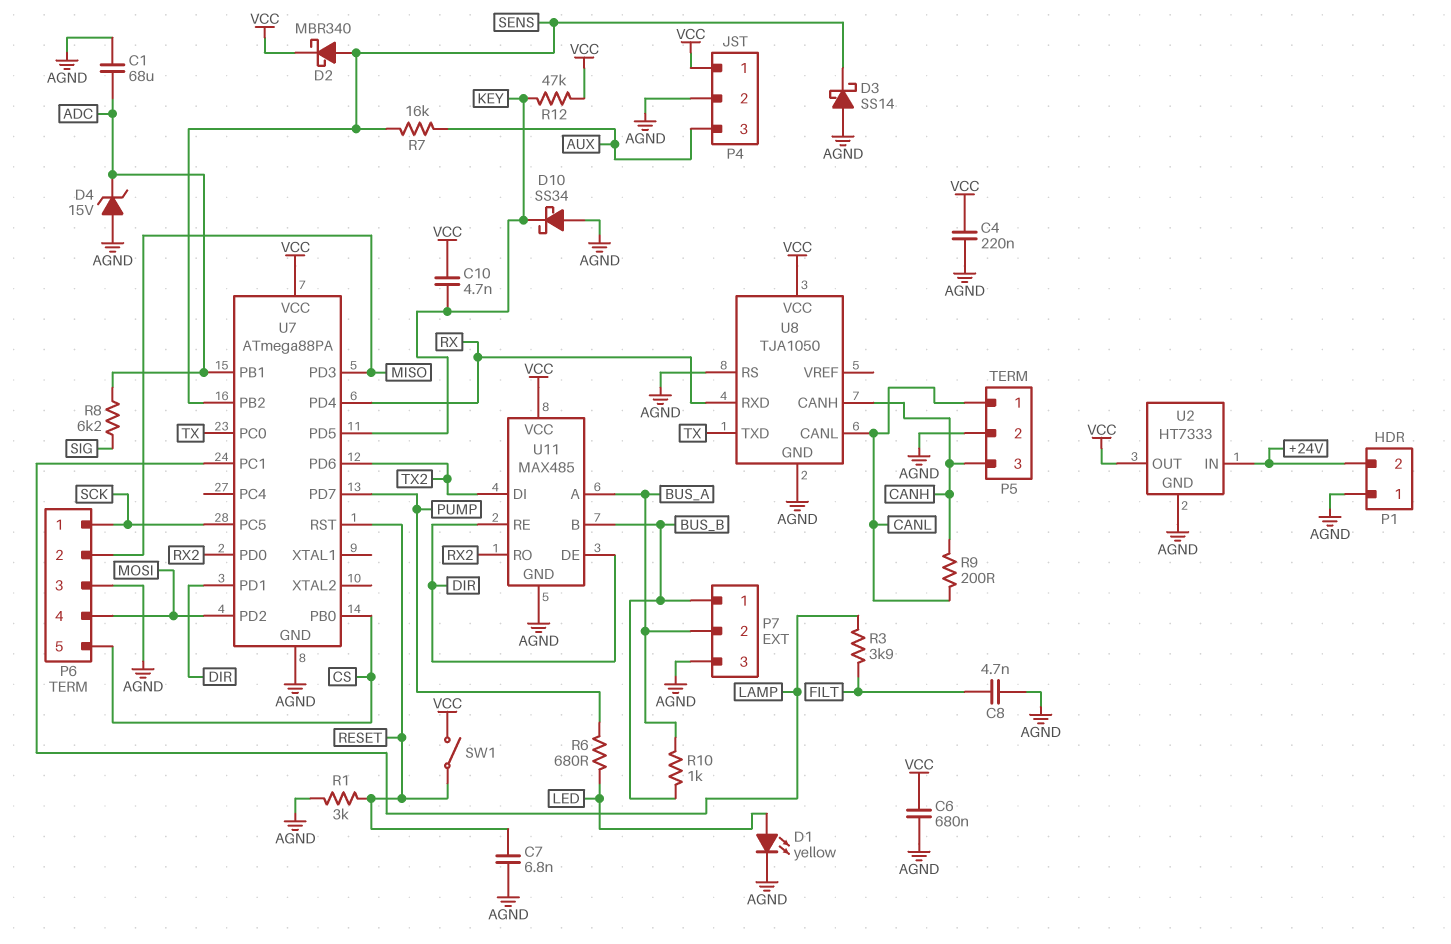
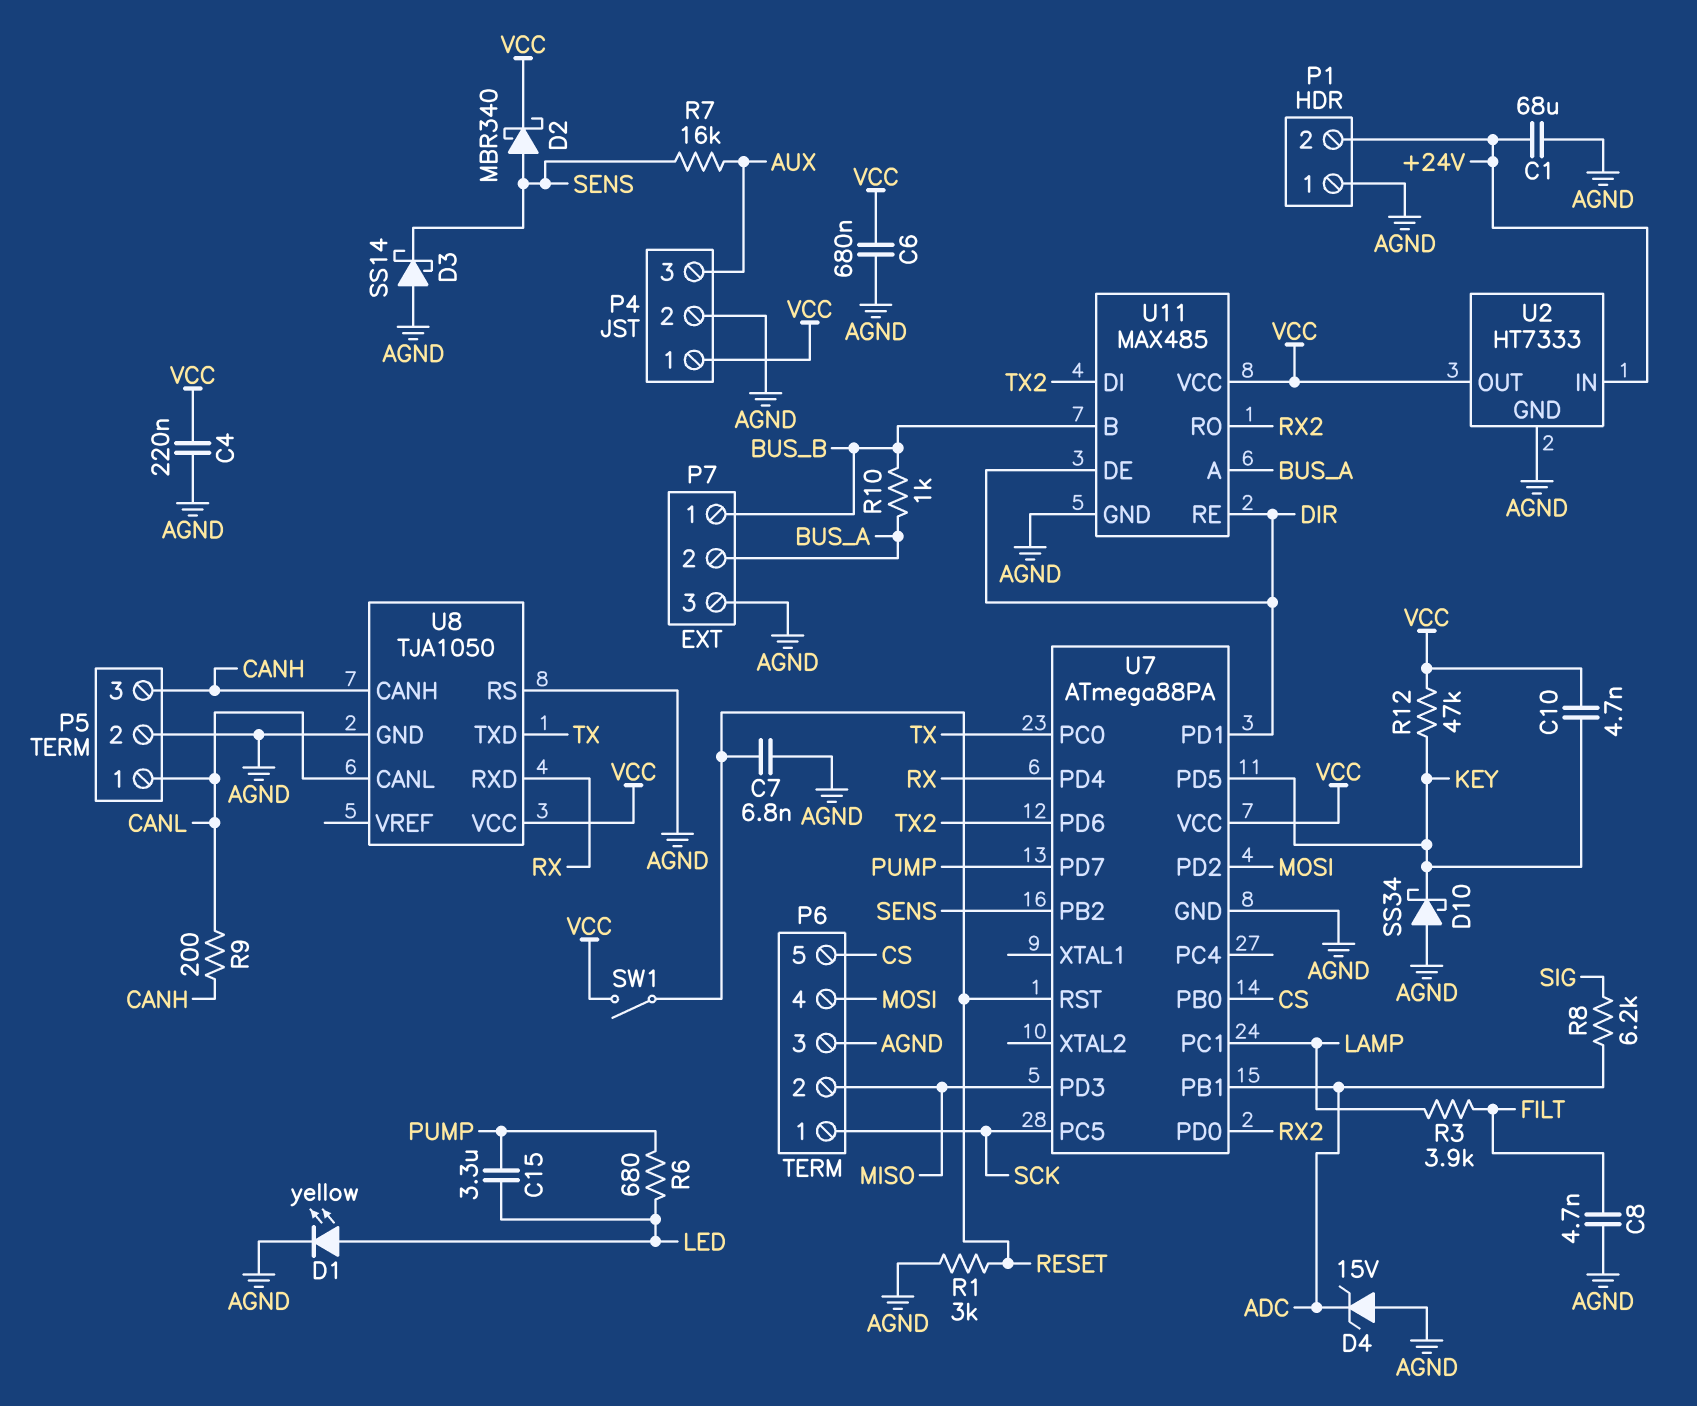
C1: 68uF (ADC, AGND) -> 68uF (+24V, AGND)
C15: none -> 3.3uF (LED, PUMP)

